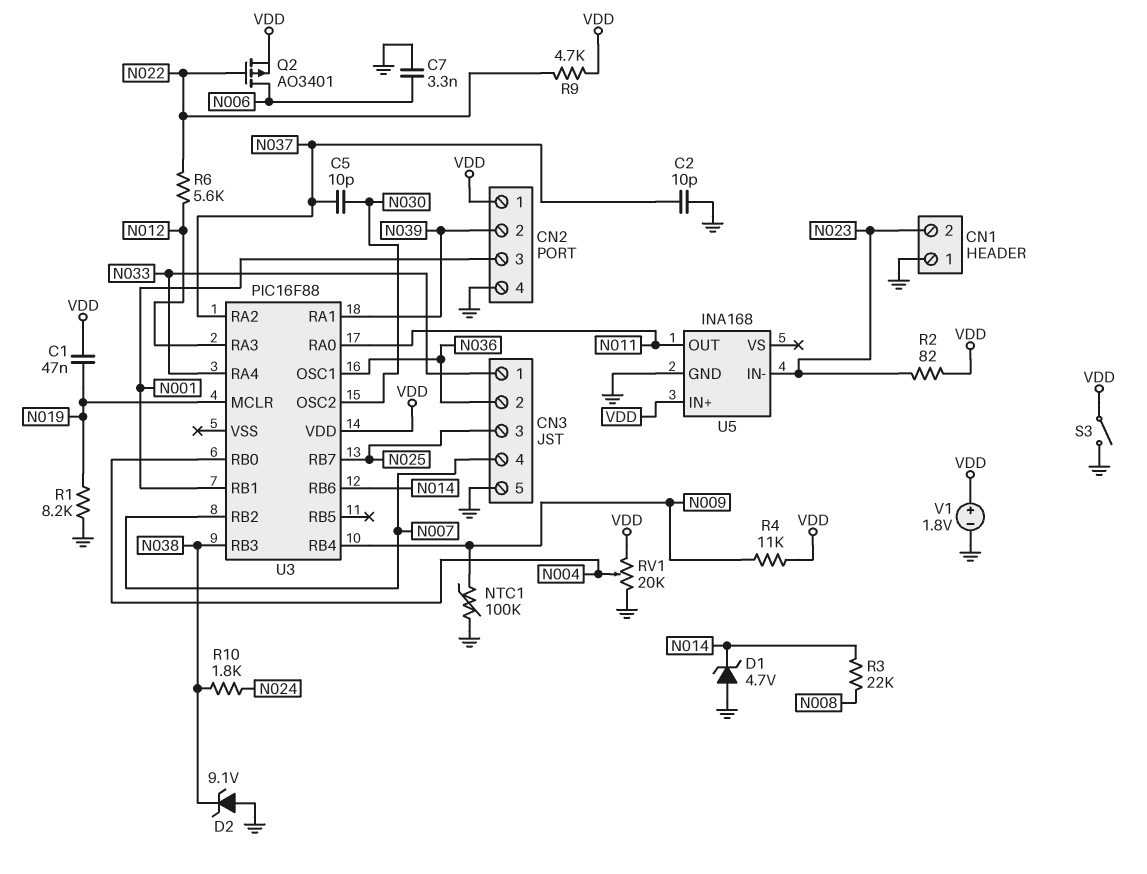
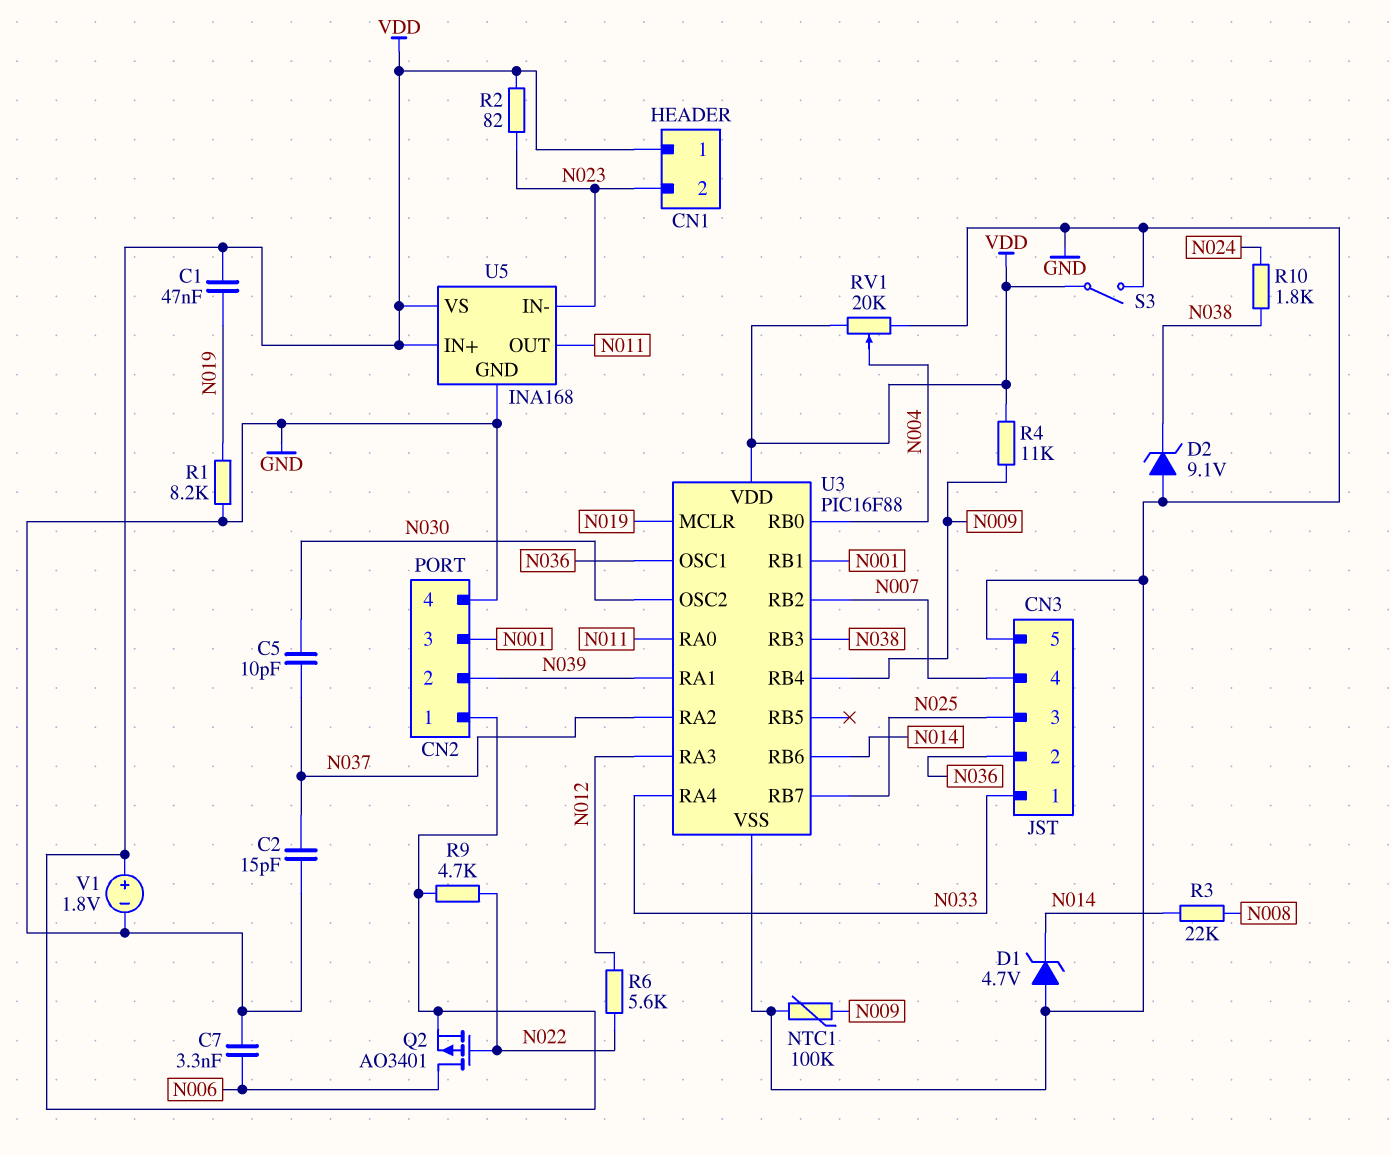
C2: 10pF (GND, N037) -> 15pF (GND, N037)
CN1 pin 1: GND -> VDD
U3 pin VSS: none -> GND
U5 pin VS: none -> VDD

